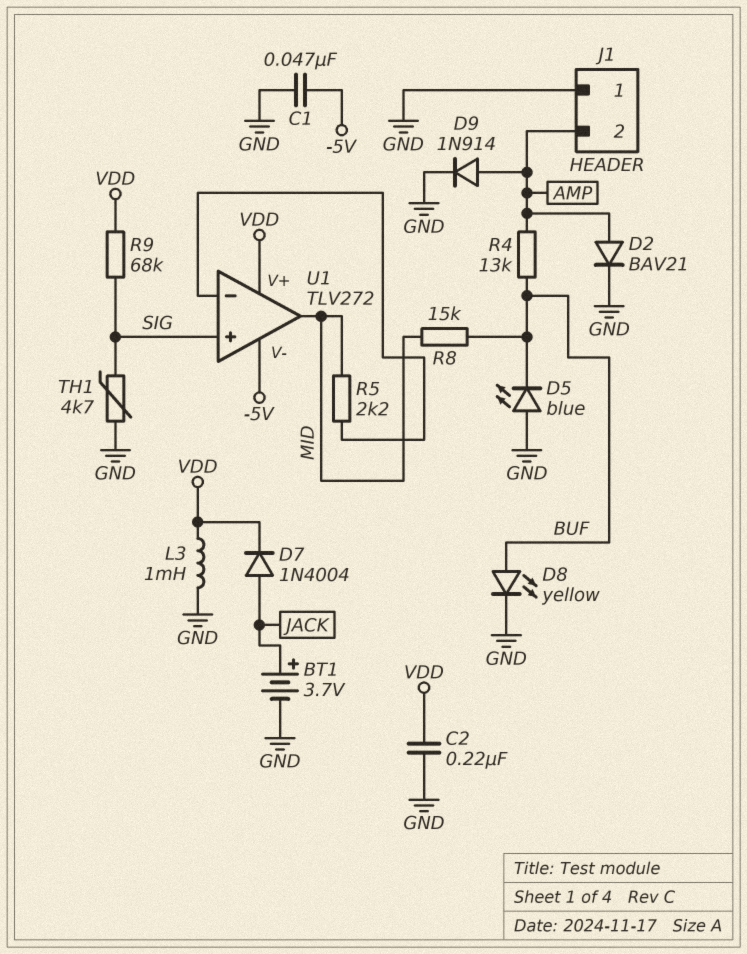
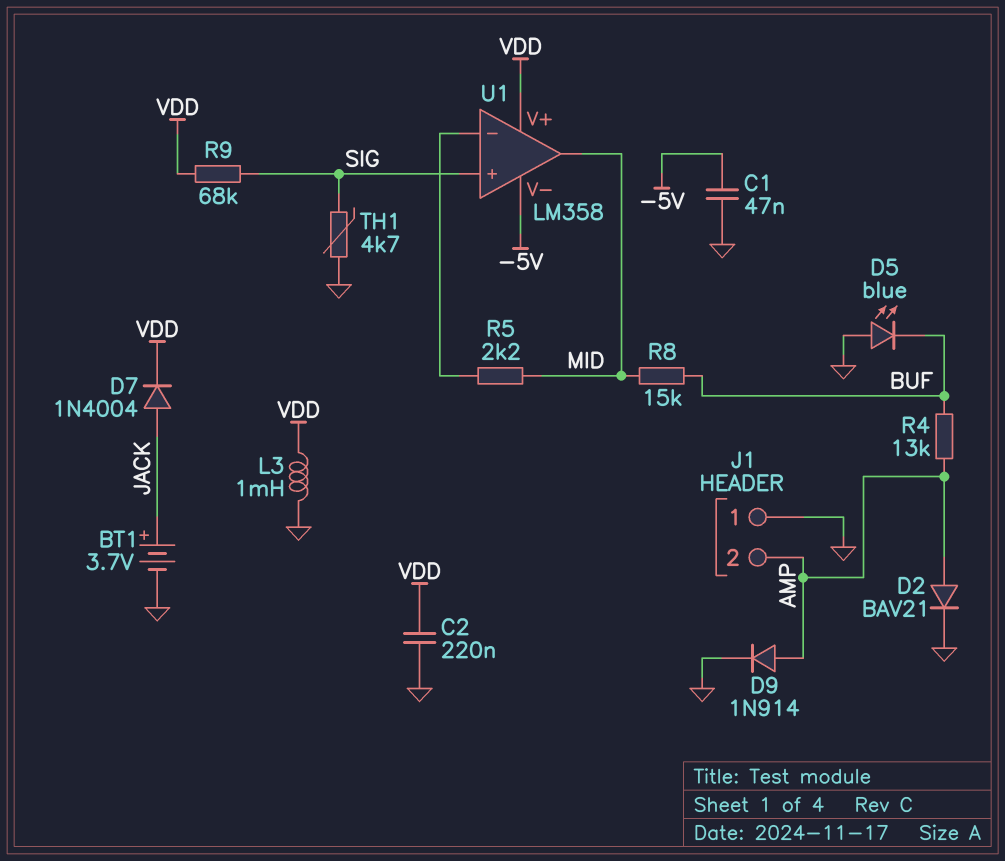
D8: LED yellow (A BUF, K GND) -> none
U1: TLV272 -> LM358

